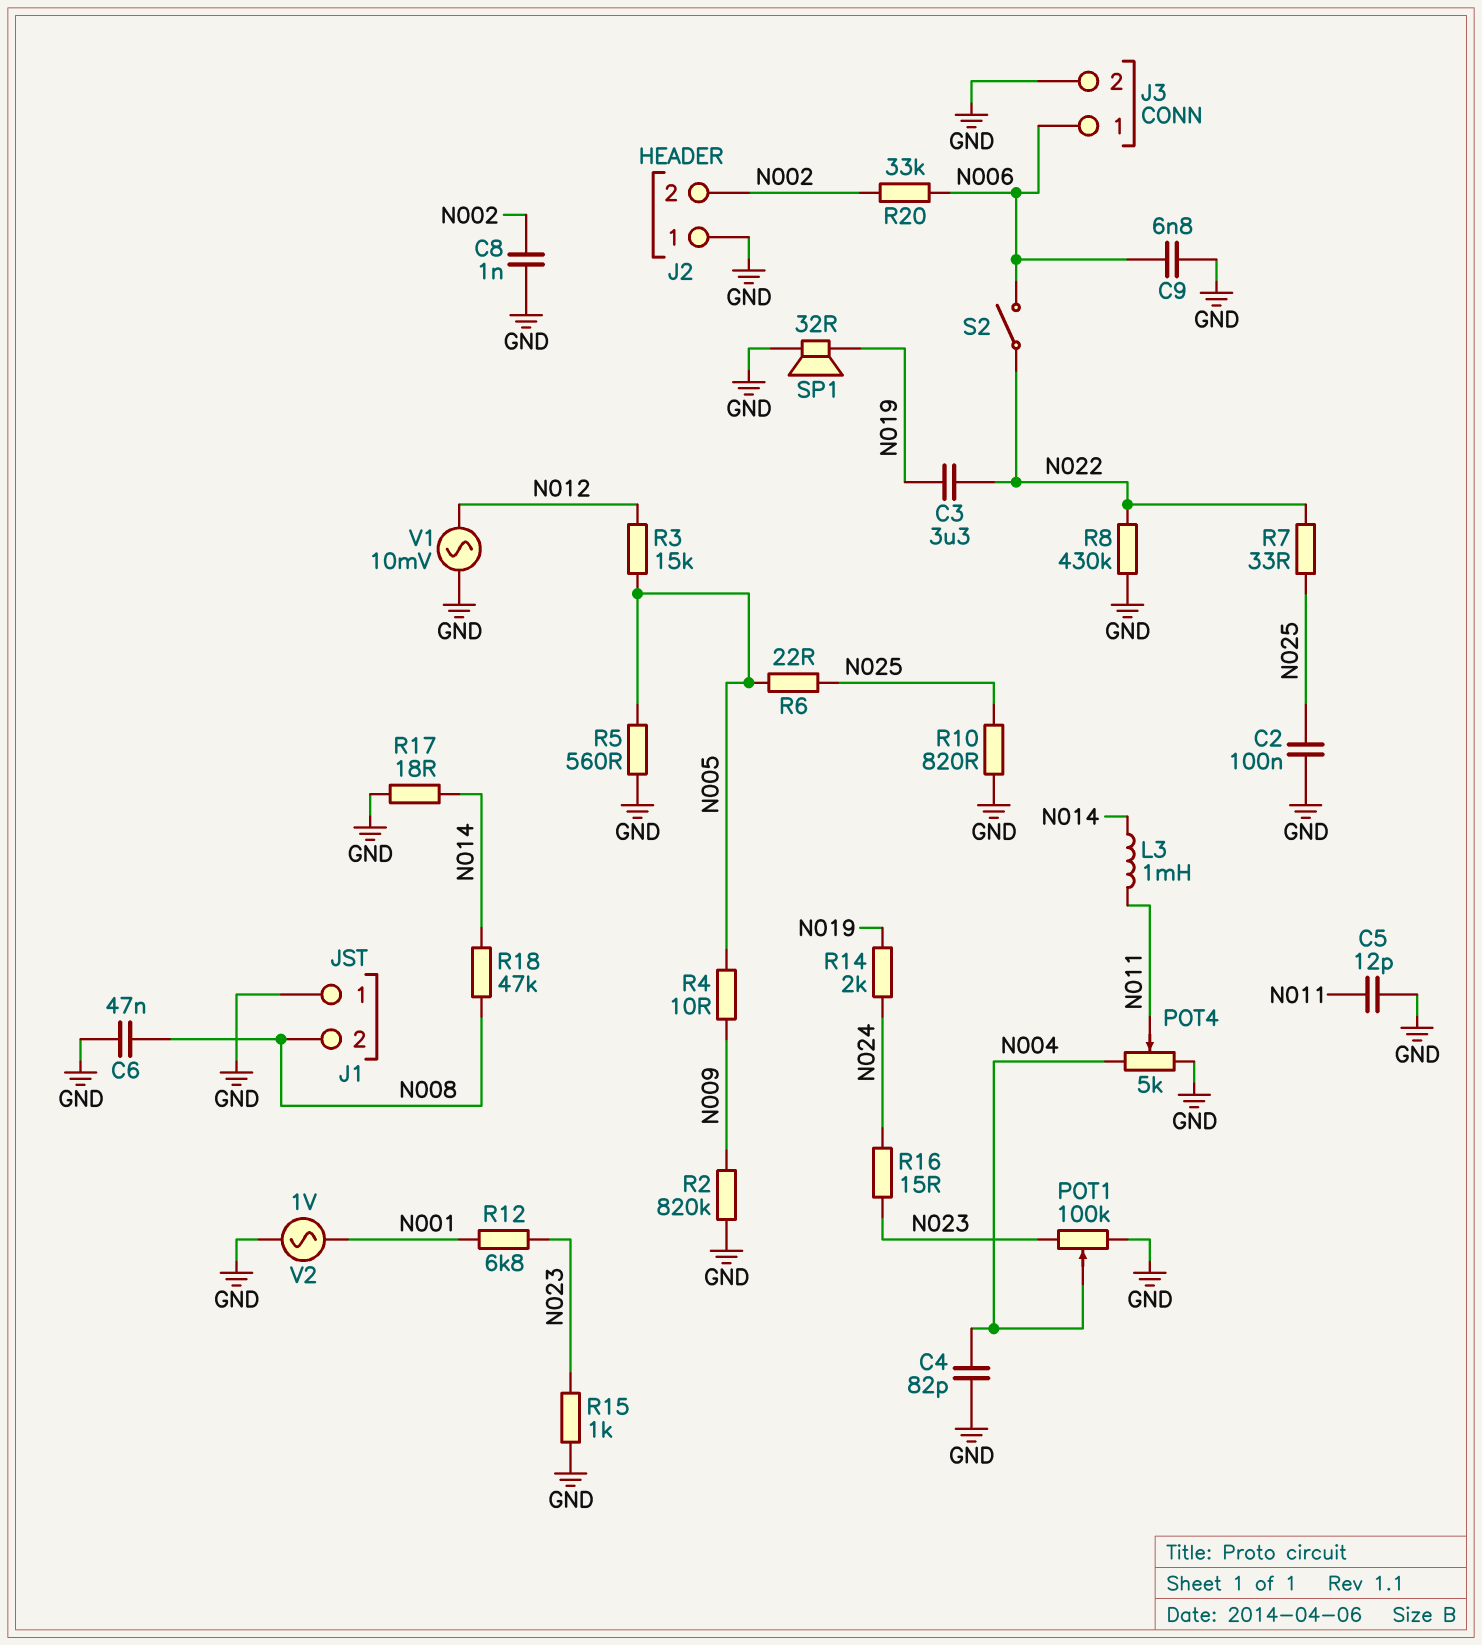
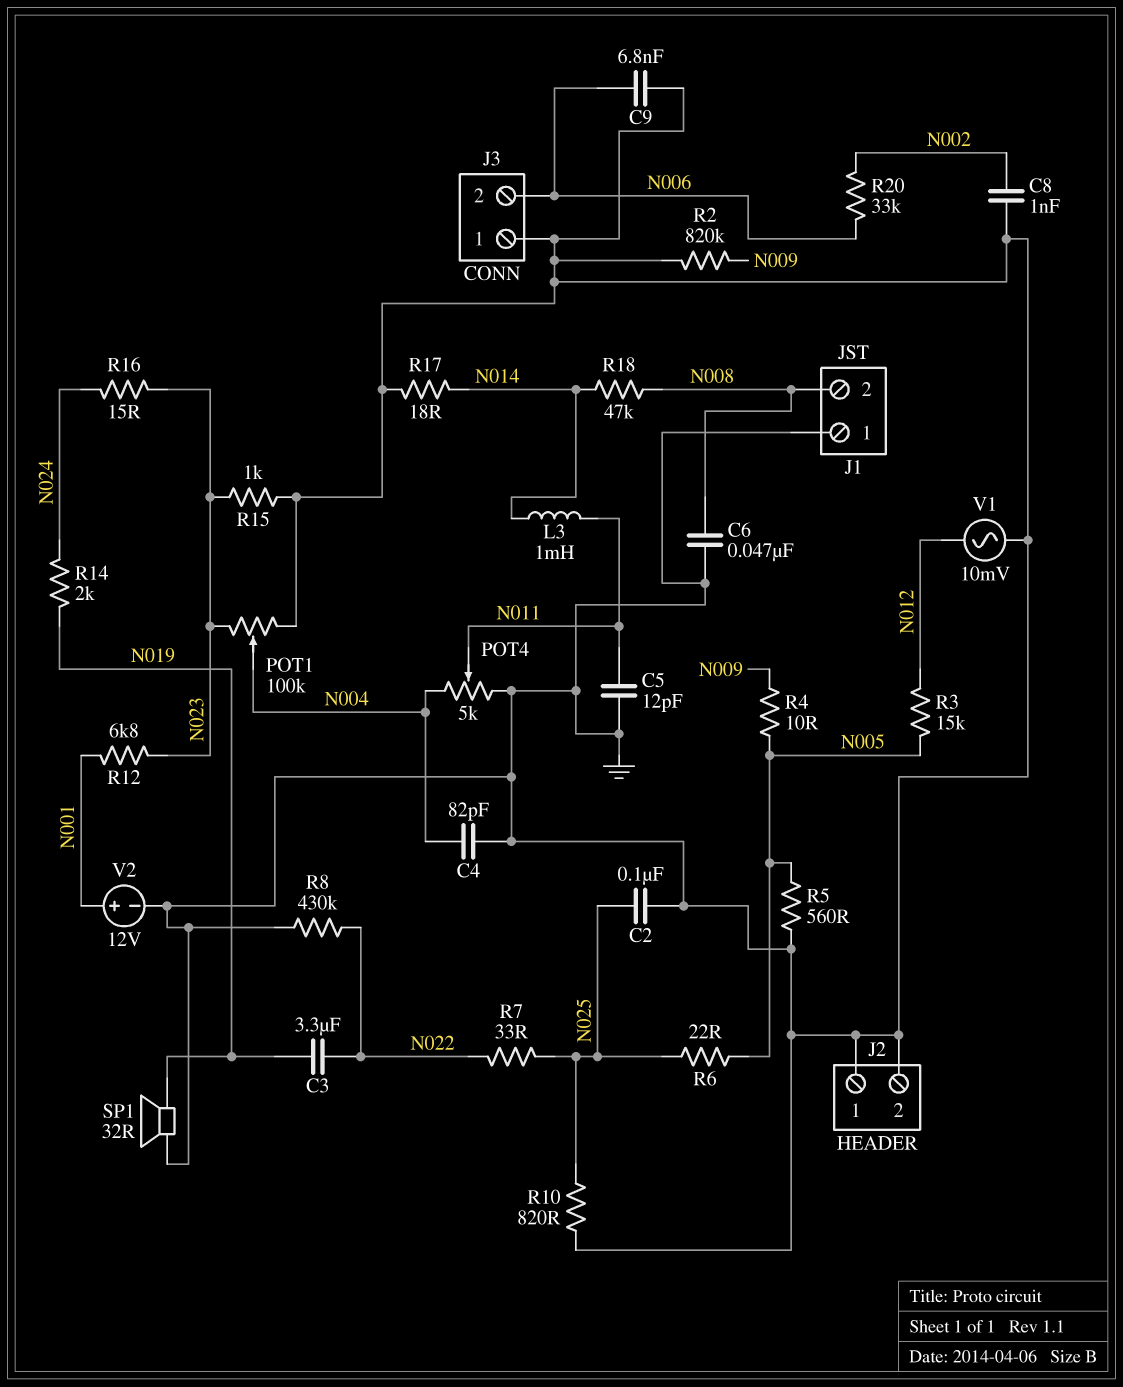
J2 pin 2: N002 -> GND
J3 pin 1: N006 -> GND
J3 pin 2: GND -> N006
S2: switch (N006, N022) -> none
V2: AC 1V (GND, N001) -> 12V (plus N001, minus GND)

